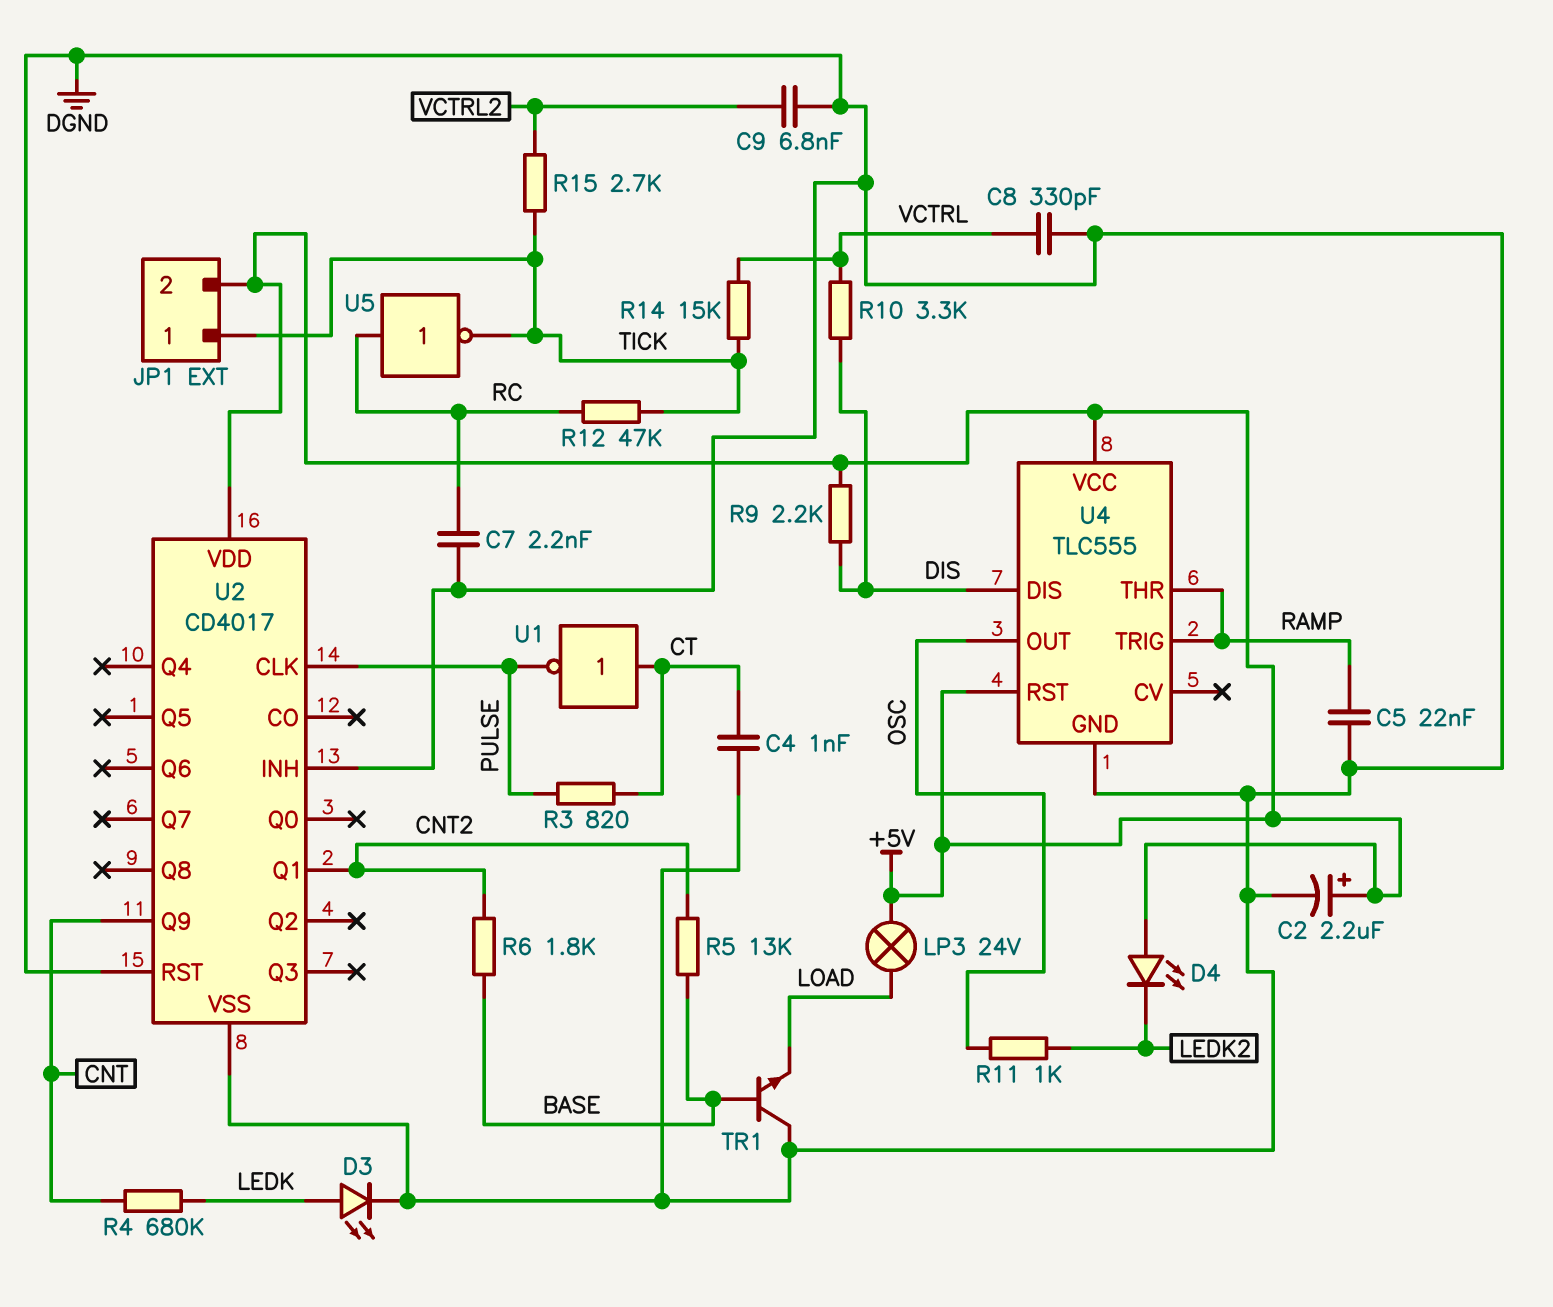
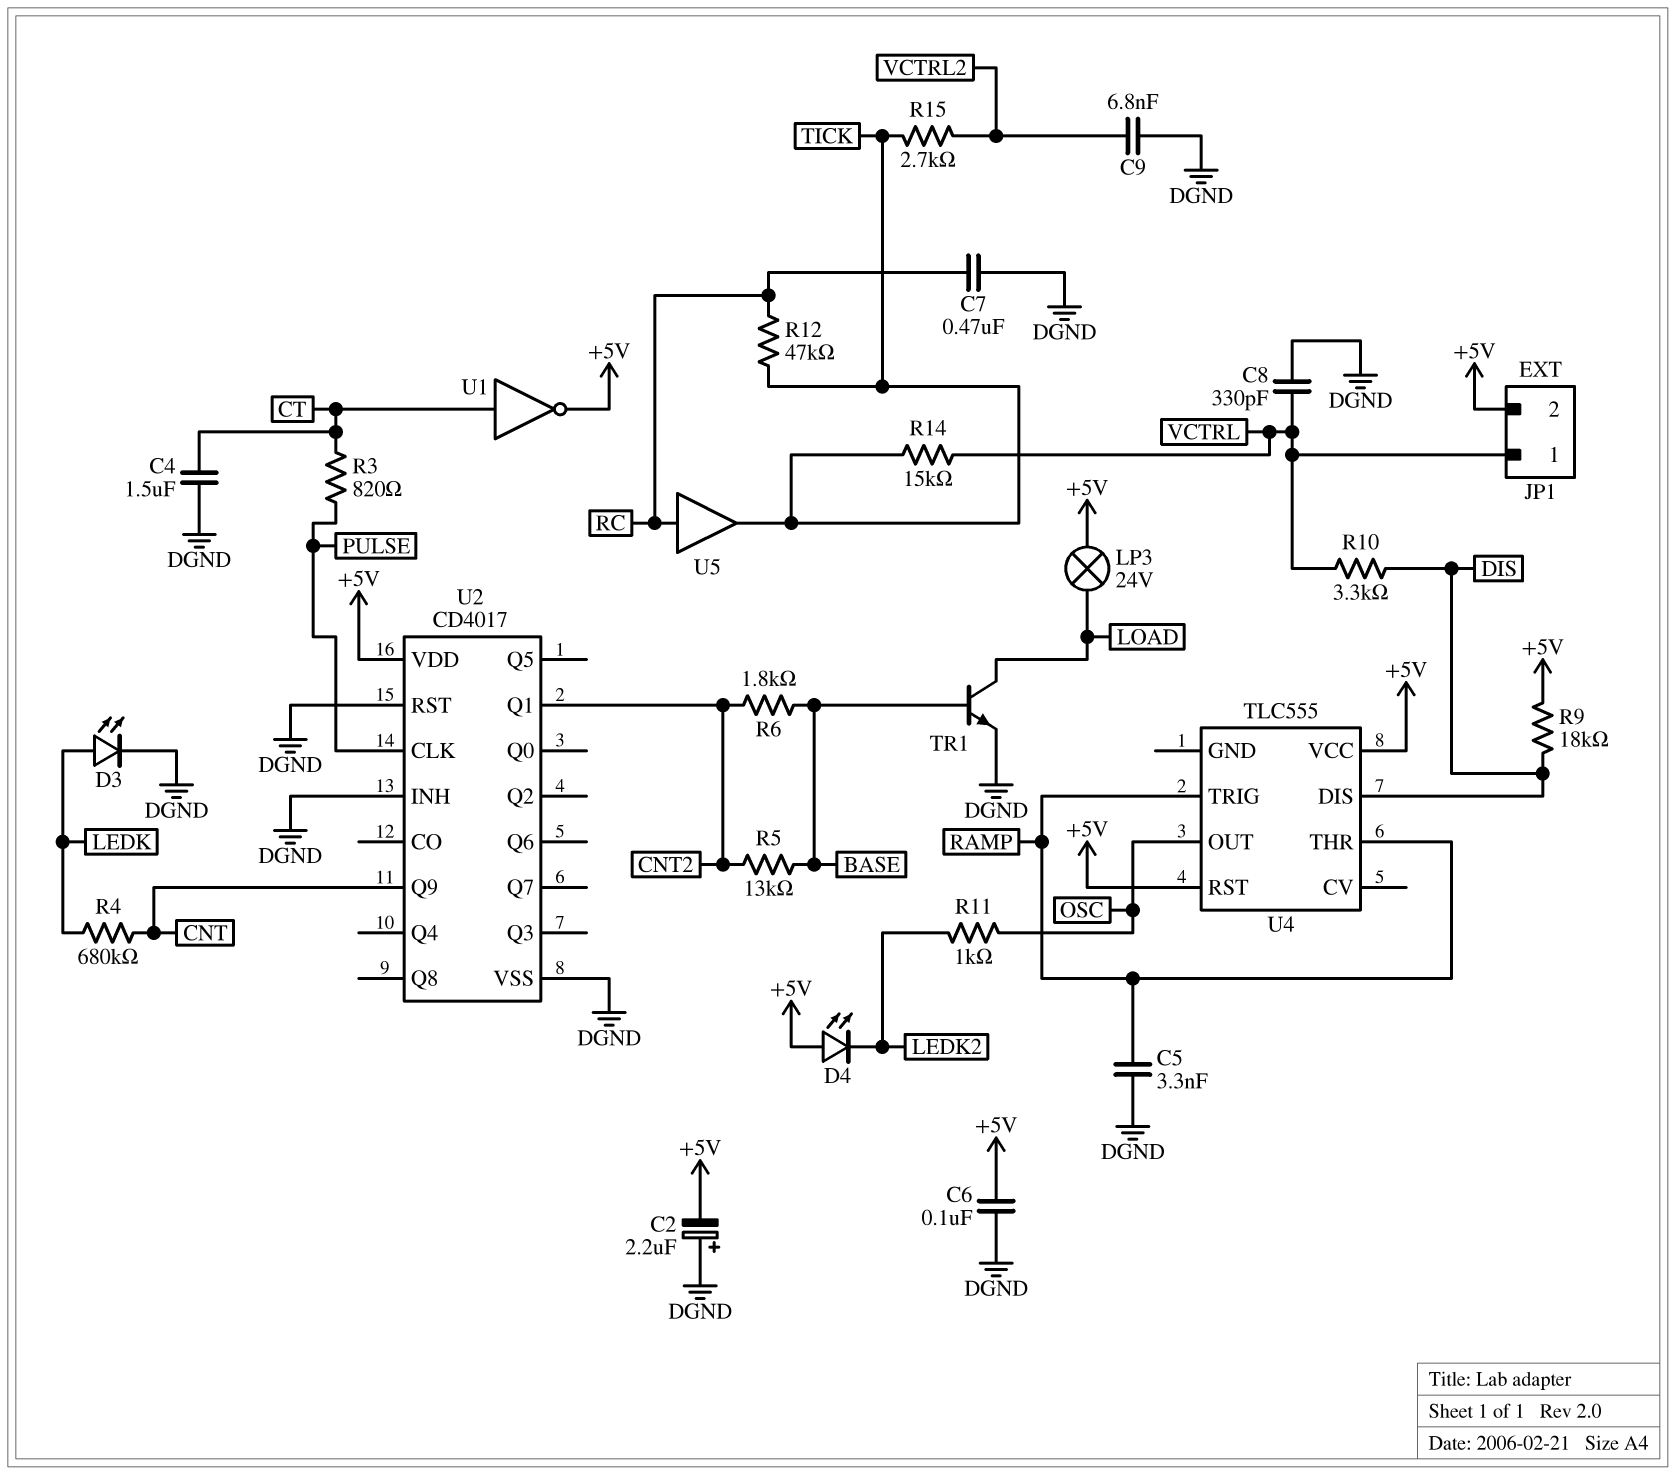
C2: 2.2uF (plus +5V, minus DGND) -> 2.2uF (plus DGND, minus +5V)
C4: 1nF (CT, DGND) -> 1.5uF (CT, DGND)
C5: 22nF (DGND, RAMP) -> 3.3nF (DGND, RAMP)
C6: none -> 100nF (+5V, DGND)
C7: 2.2nF (DGND, RC) -> 470nF (DGND, RC)
JP1 pin 1: TICK -> VCTRL
R9: 2.2k (+5V, DIS) -> 18k (+5V, DIS)
TR1: NPN (B BASE, C DGND, E LOAD) -> NPN (B BASE, C LOAD, E DGND)
U1: NOT (in CT, out PULSE) -> NOT (in CT, out +5V)
U4 pin GND: DGND -> none
U5: NOT (in RC, out TICK) -> buffer (in RC, out TICK)

